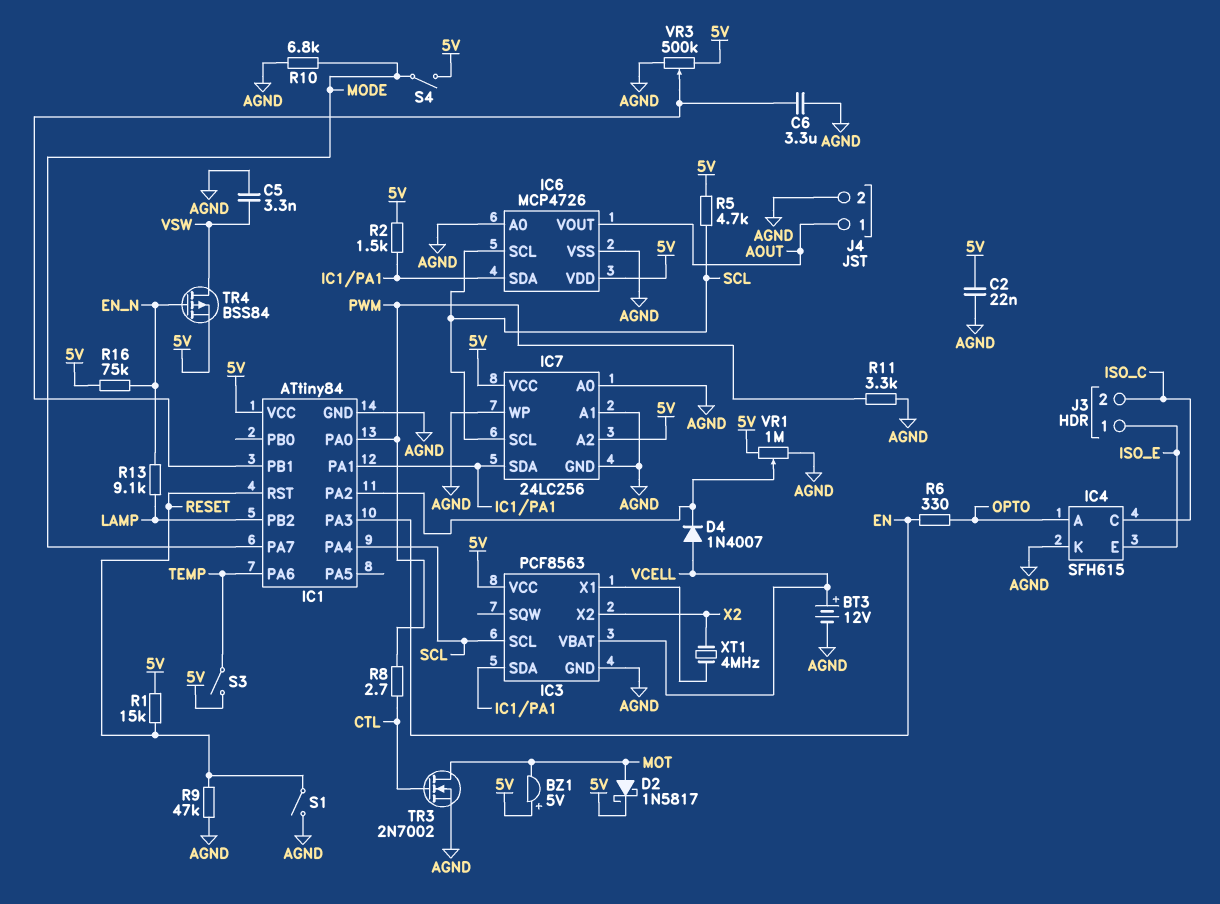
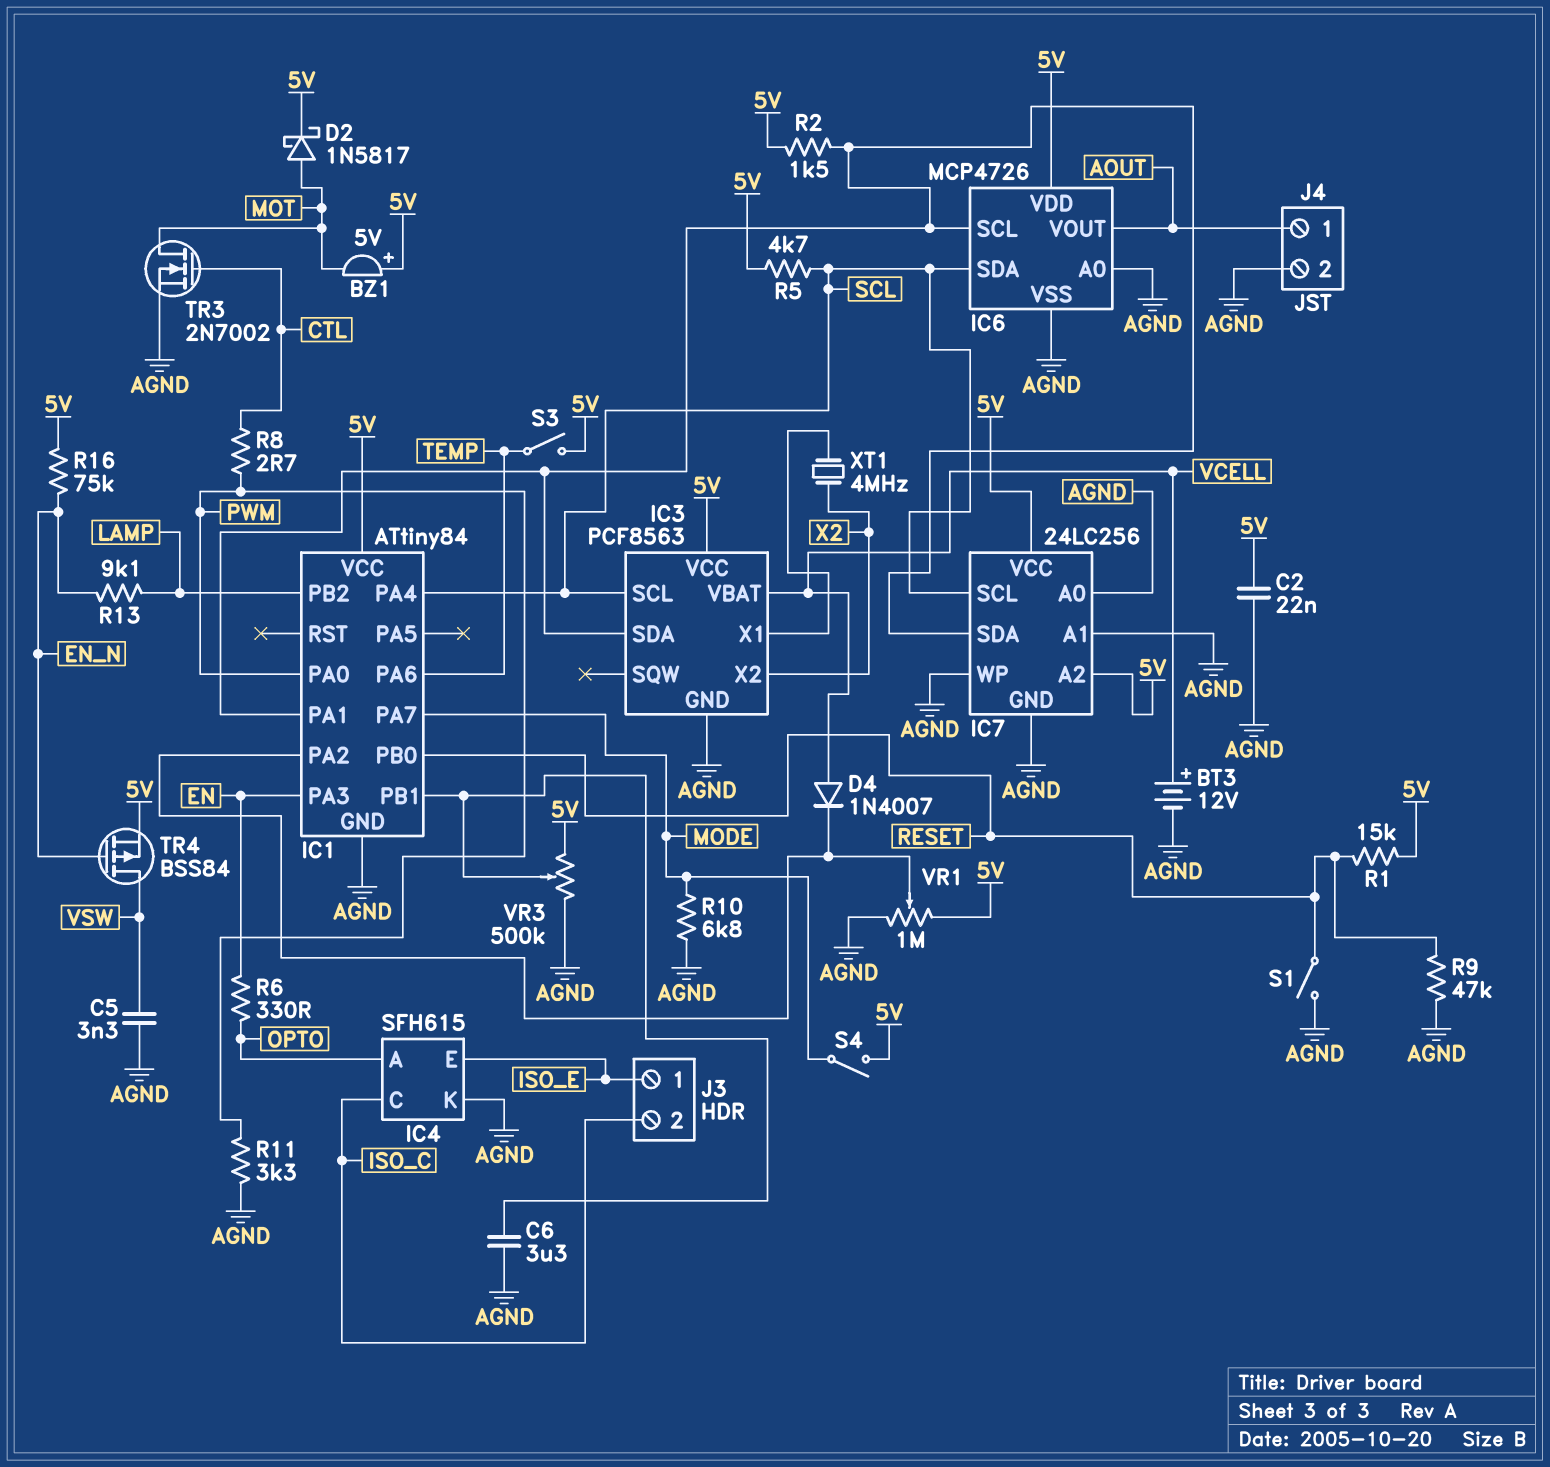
IC1 pin PB0: none -> RESET
IC1 pin RST: RESET -> none
IC6 pin SCL: SCL -> IC1/PA1
IC6 pin SDA: IC1/PA1 -> SCL

